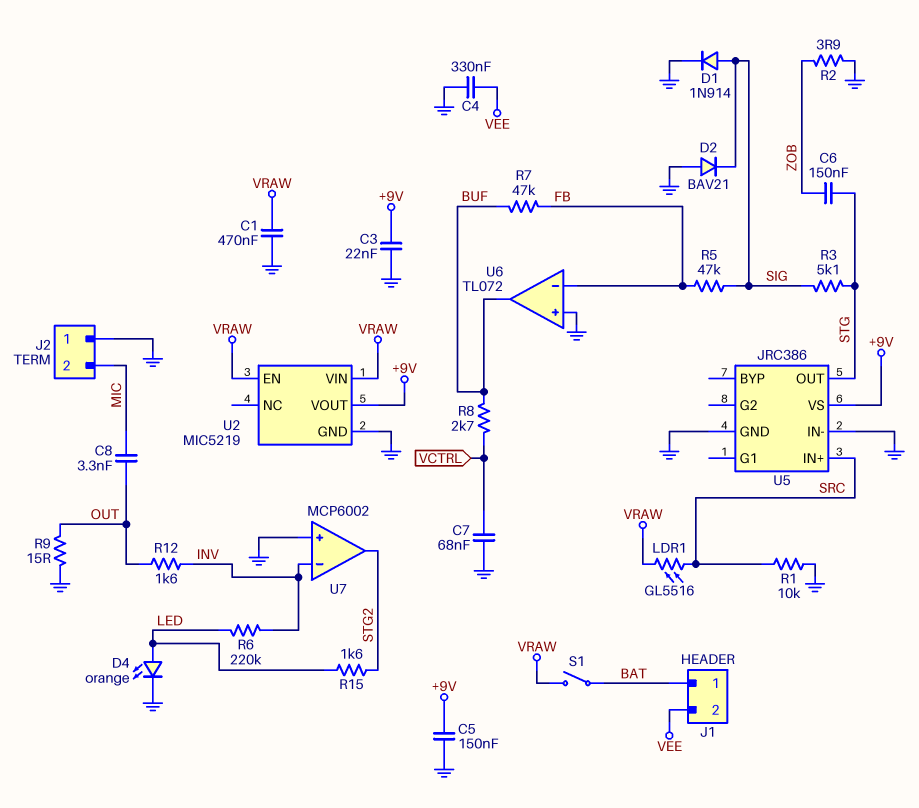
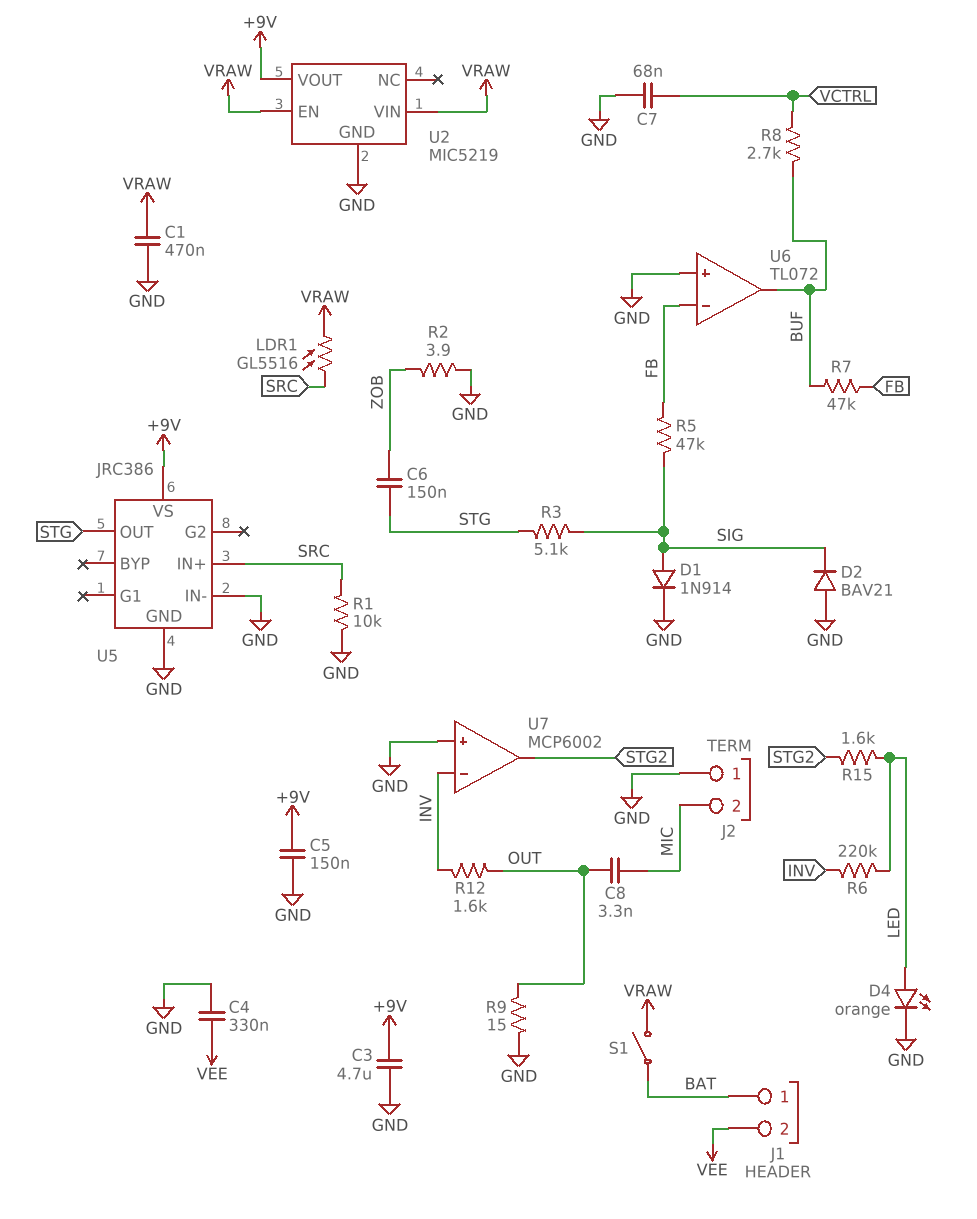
C3: 22nF (+9V, GND) -> 4.7uF (+9V, GND)

